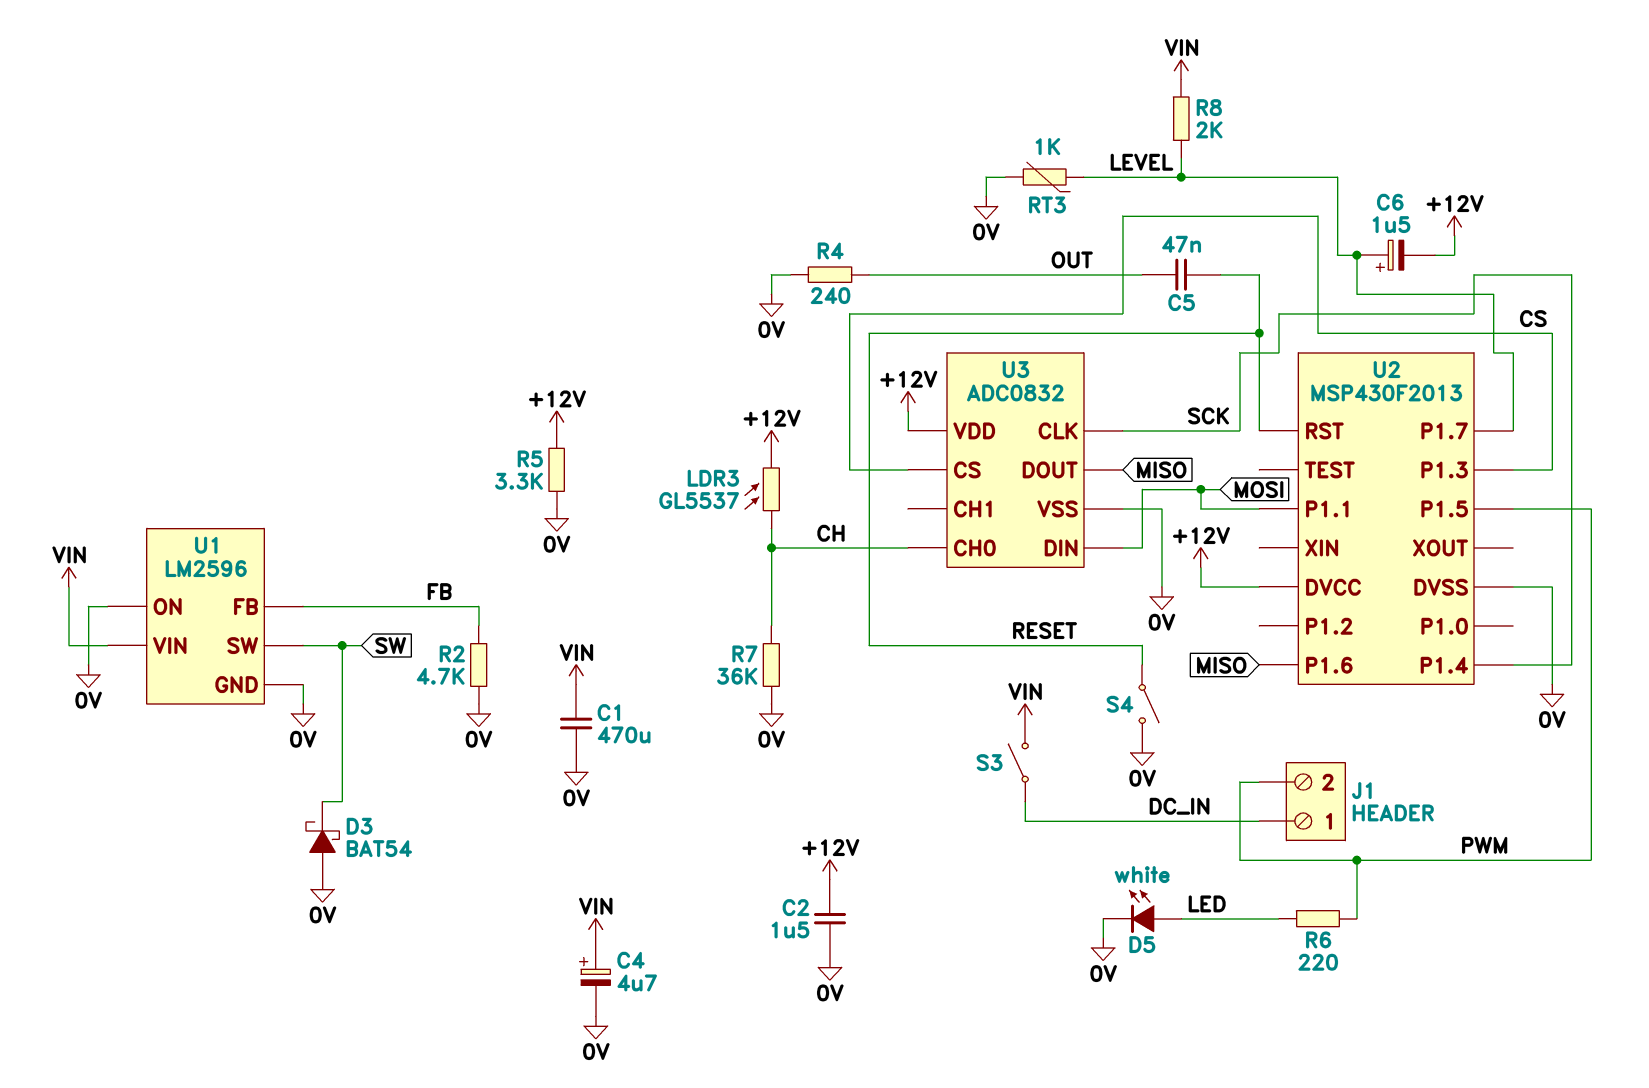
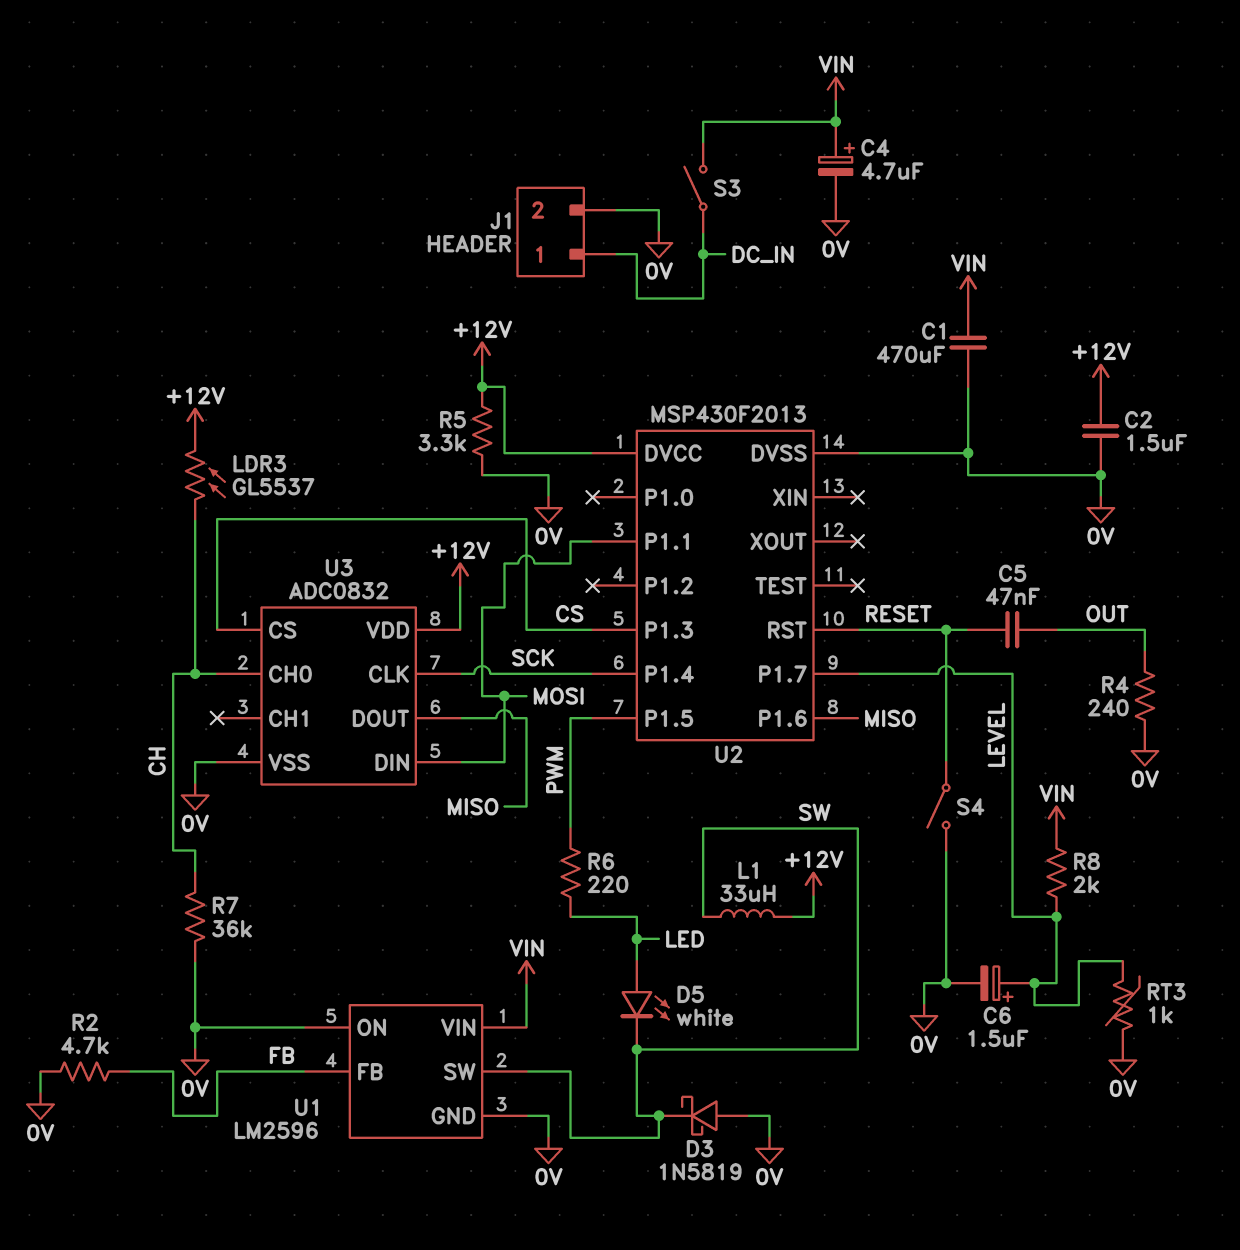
C6: 1.5uF (plus LEVEL, minus +12V) -> 1.5uF (plus LEVEL, minus 0V)
D3: schottky BAT54 (A 0V, K SW) -> schottky 1N5819 (A 0V, K SW)
D5: LED white (A LED, K 0V) -> LED white (A LED, K SW)
J1 pin 2: PWM -> 0V
L1: none -> 33uH (+12V, SW)

